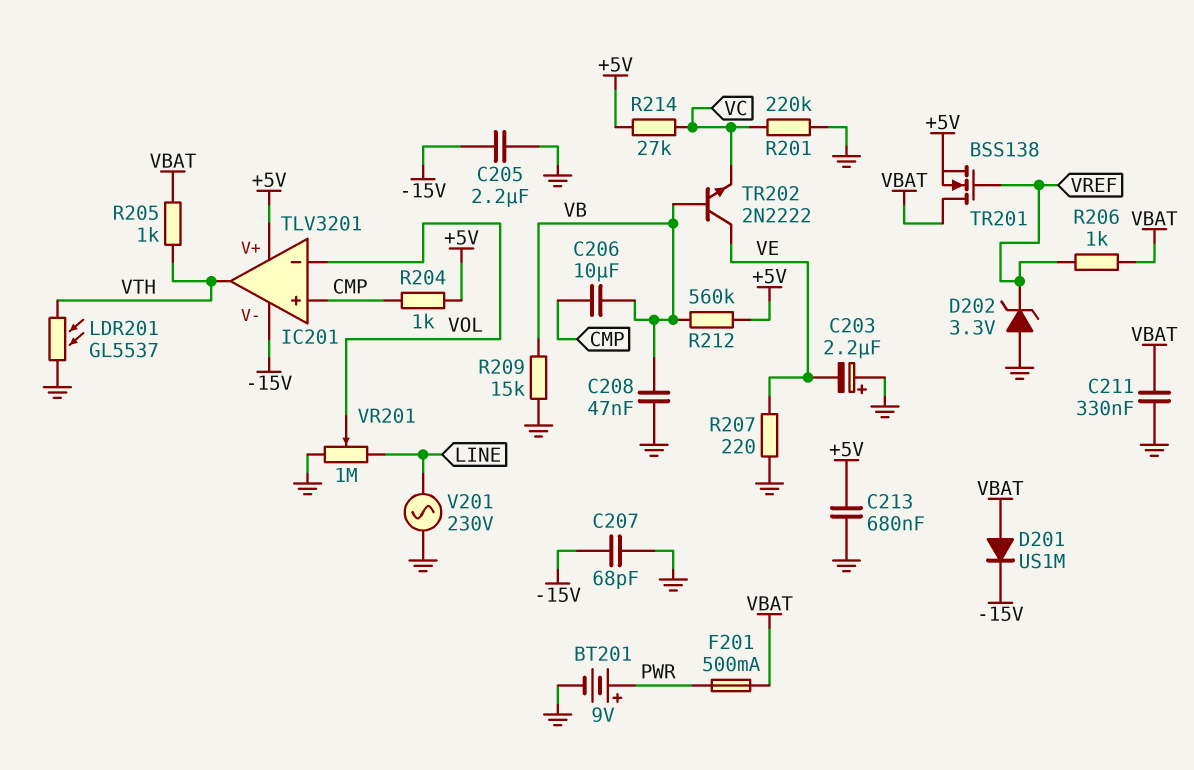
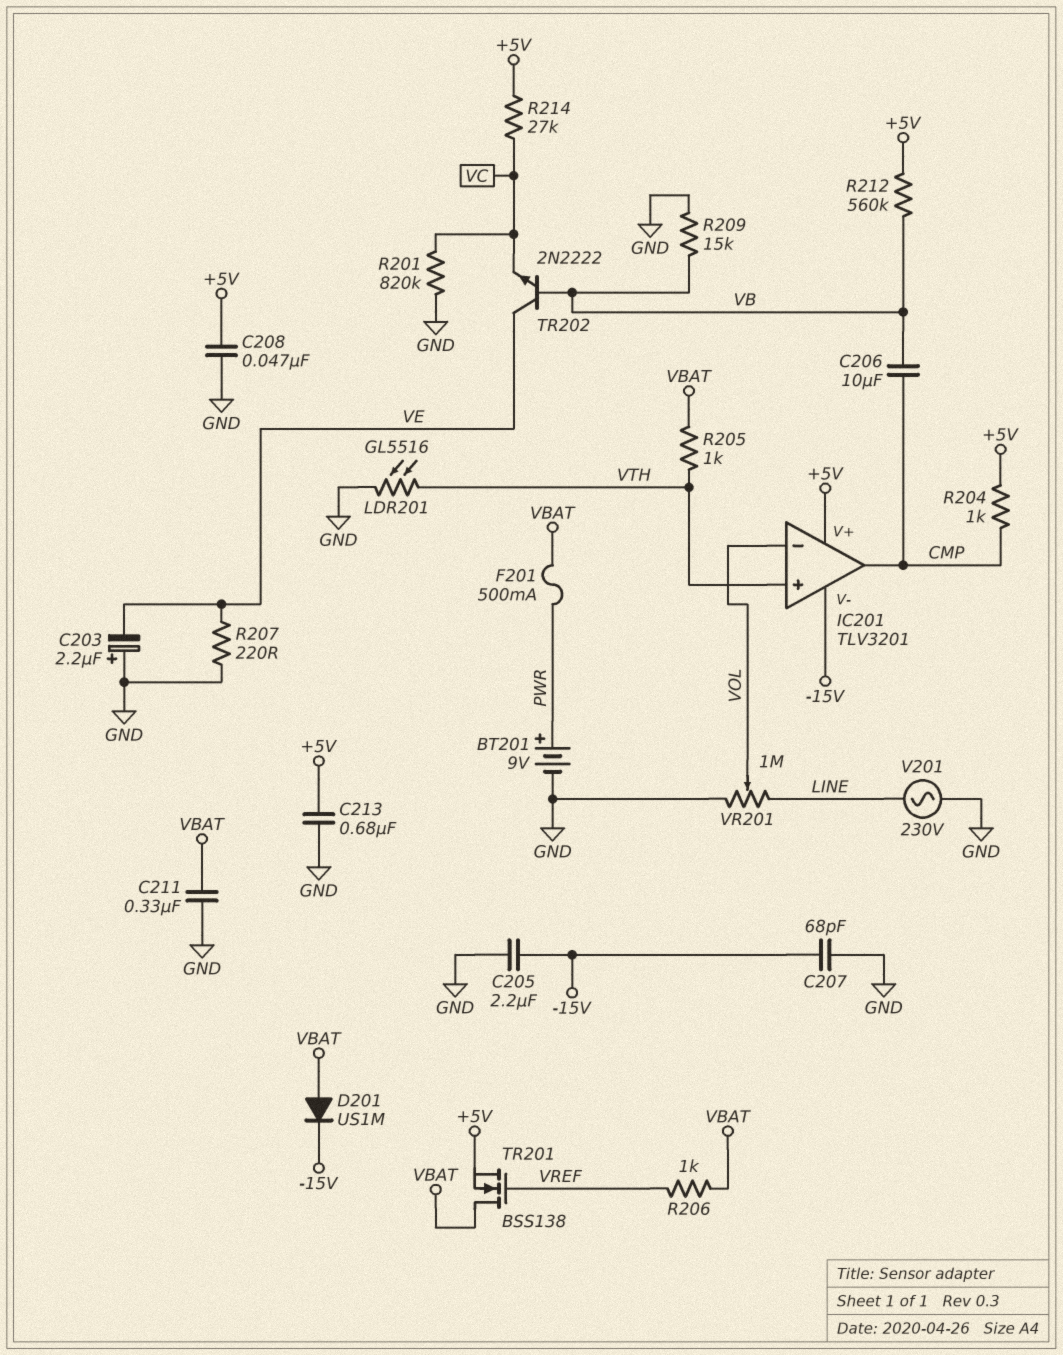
C208: 47nF (GND, VB) -> 47nF (+5V, GND)
D202: zener 3.3V (A GND, K VREF) -> none
IC201 pin in+: CMP -> VTH
IC201 pin out: VTH -> CMP
LDR201: GL5537 (GND, VTH) -> GL5516 (GND, VTH)
R201: 220k (GND, VC) -> 820k (GND, VC)

